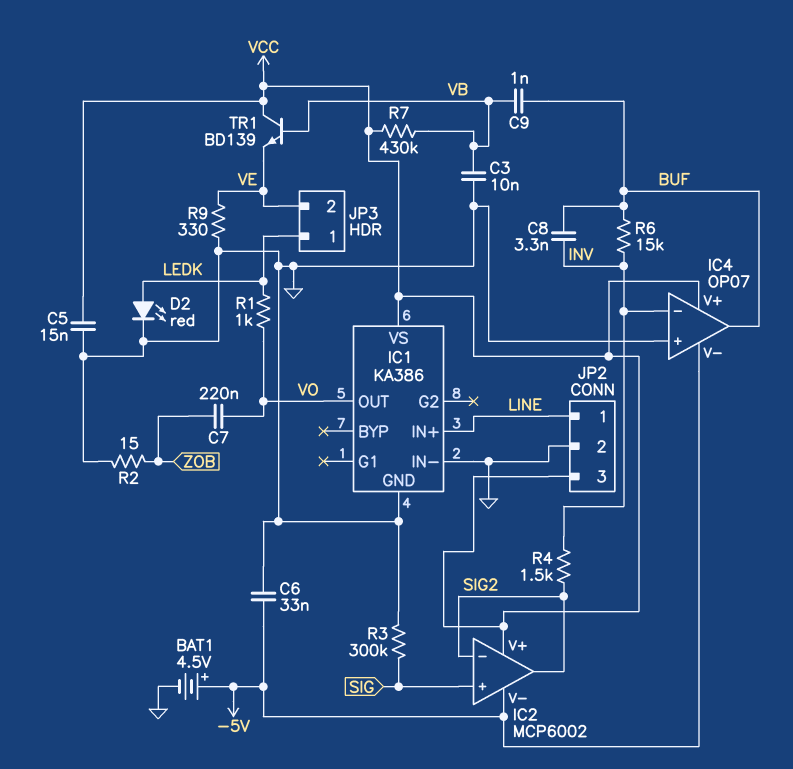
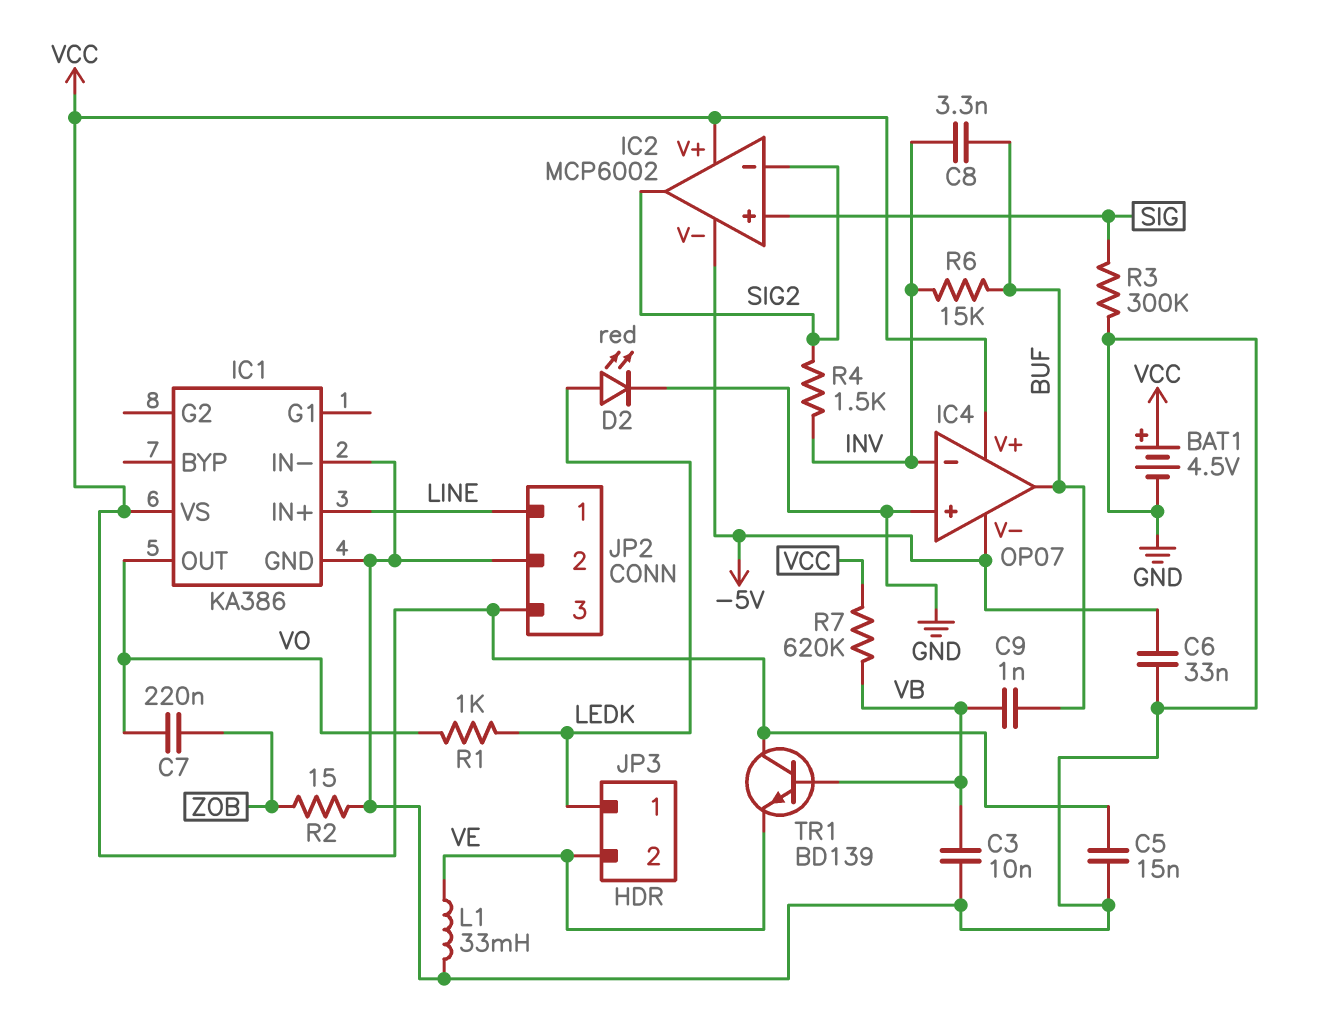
BAT1: 4.5V (plus -5V, minus GND) -> 4.5V (plus VCC, minus GND)
L1: none -> 33mH (GND, VE)
R7: 430k (VB, VCC) -> 620k (VB, VCC)
R9: 330 (GND, VE) -> none

